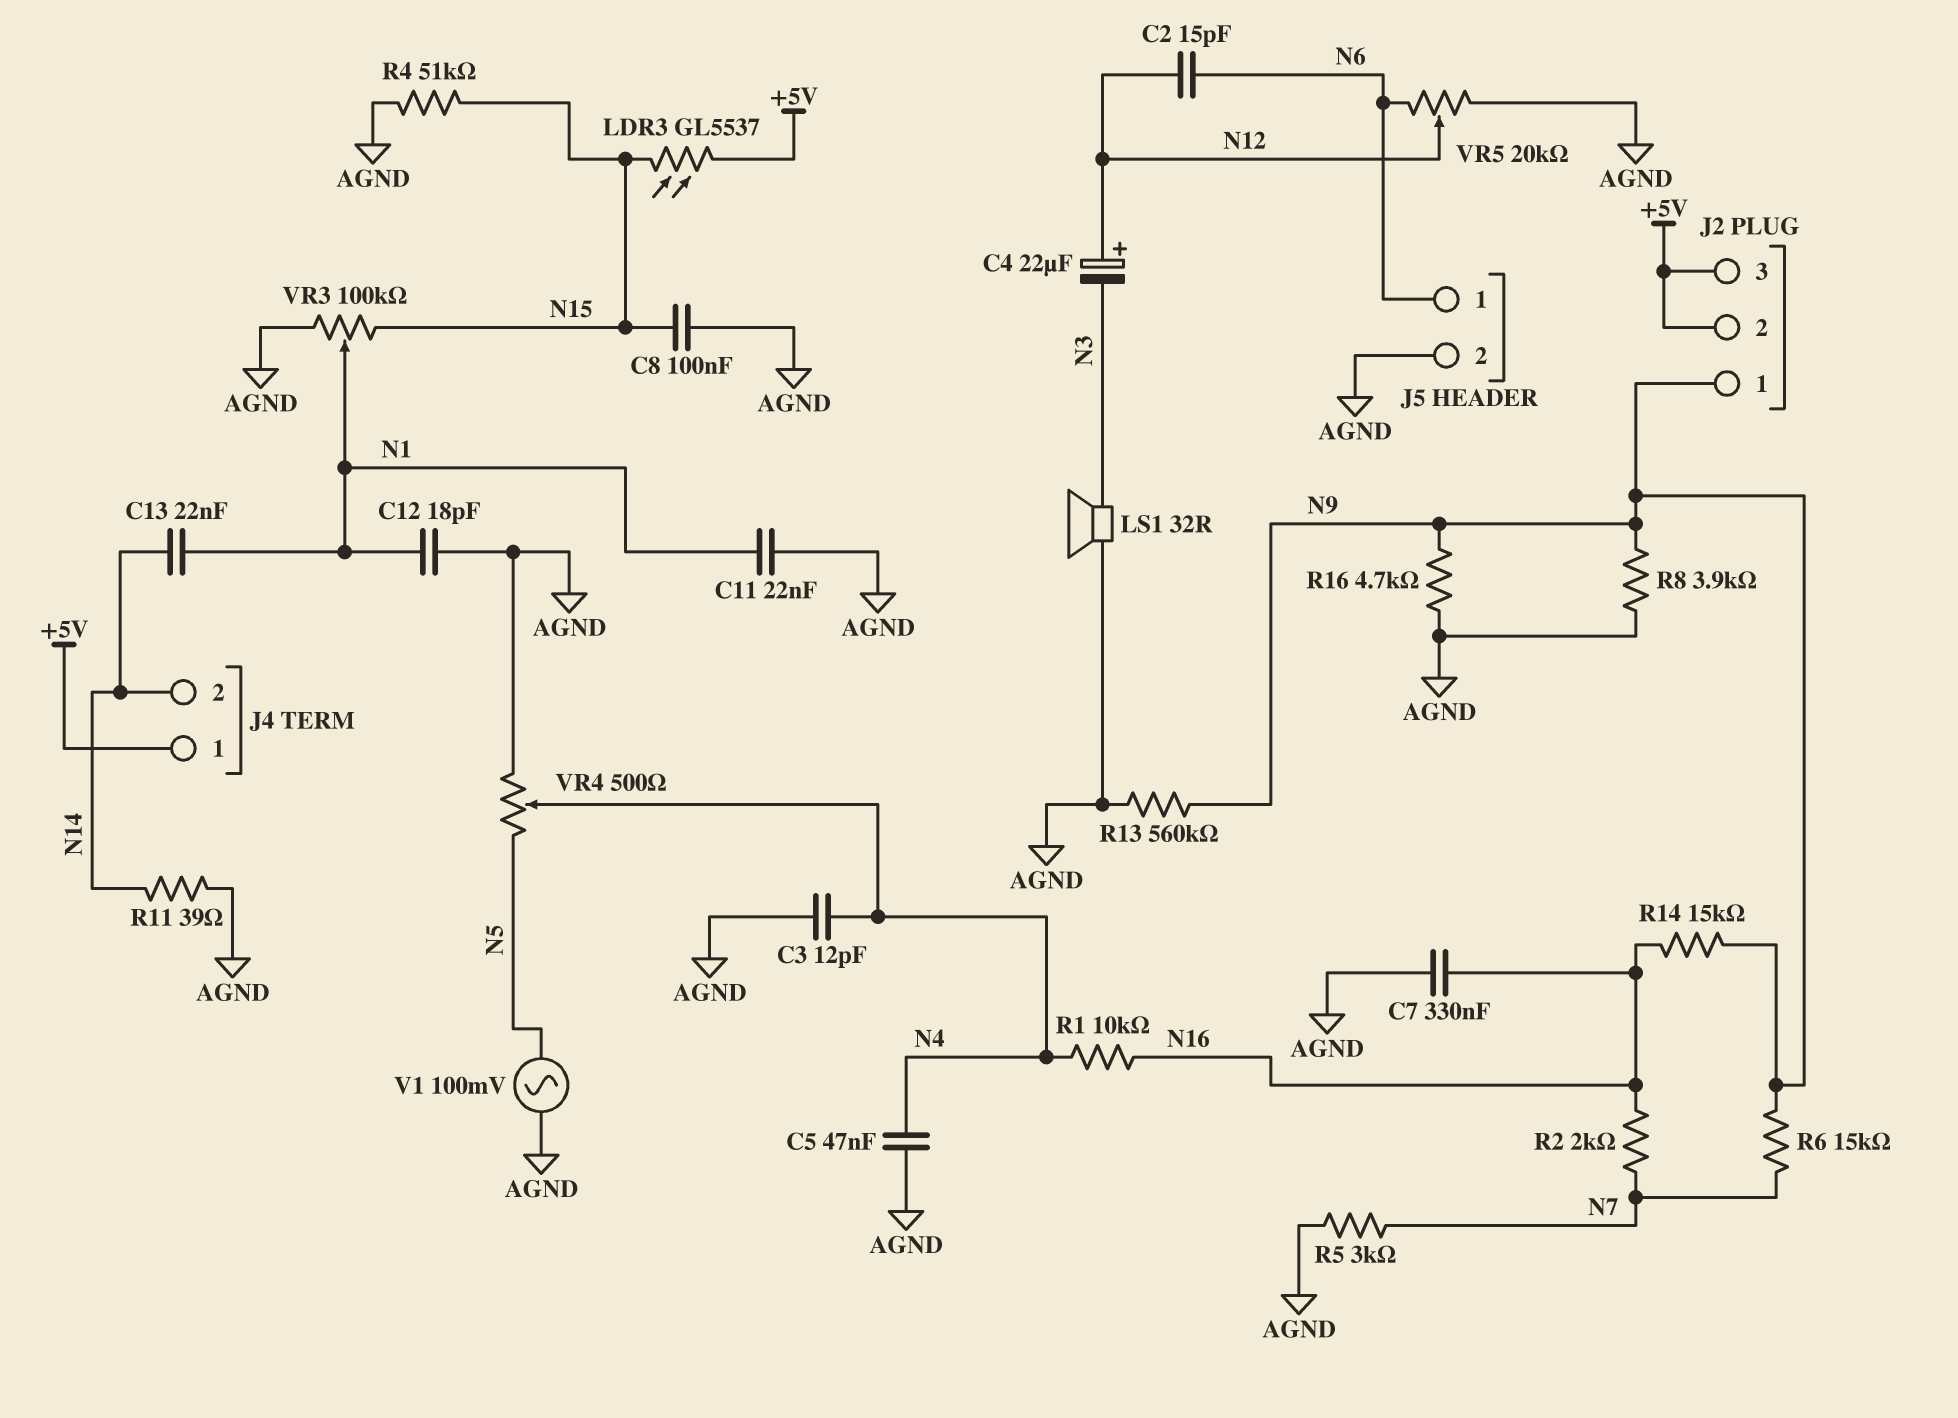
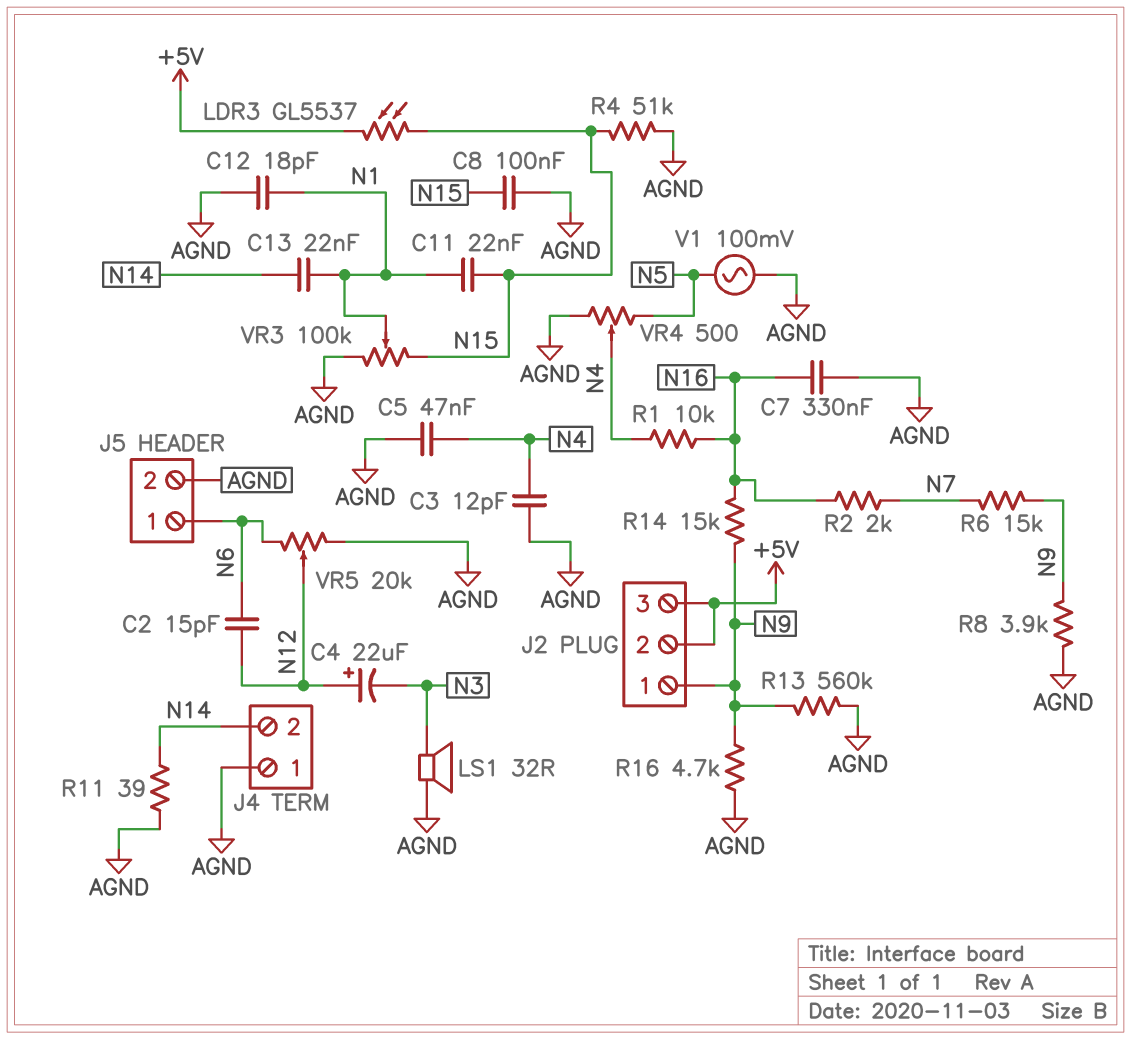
C11: 22nF (AGND, N1) -> 22nF (N1, N15)
J4 pin 1: +5V -> AGND
R5: 3k (AGND, N7) -> none

